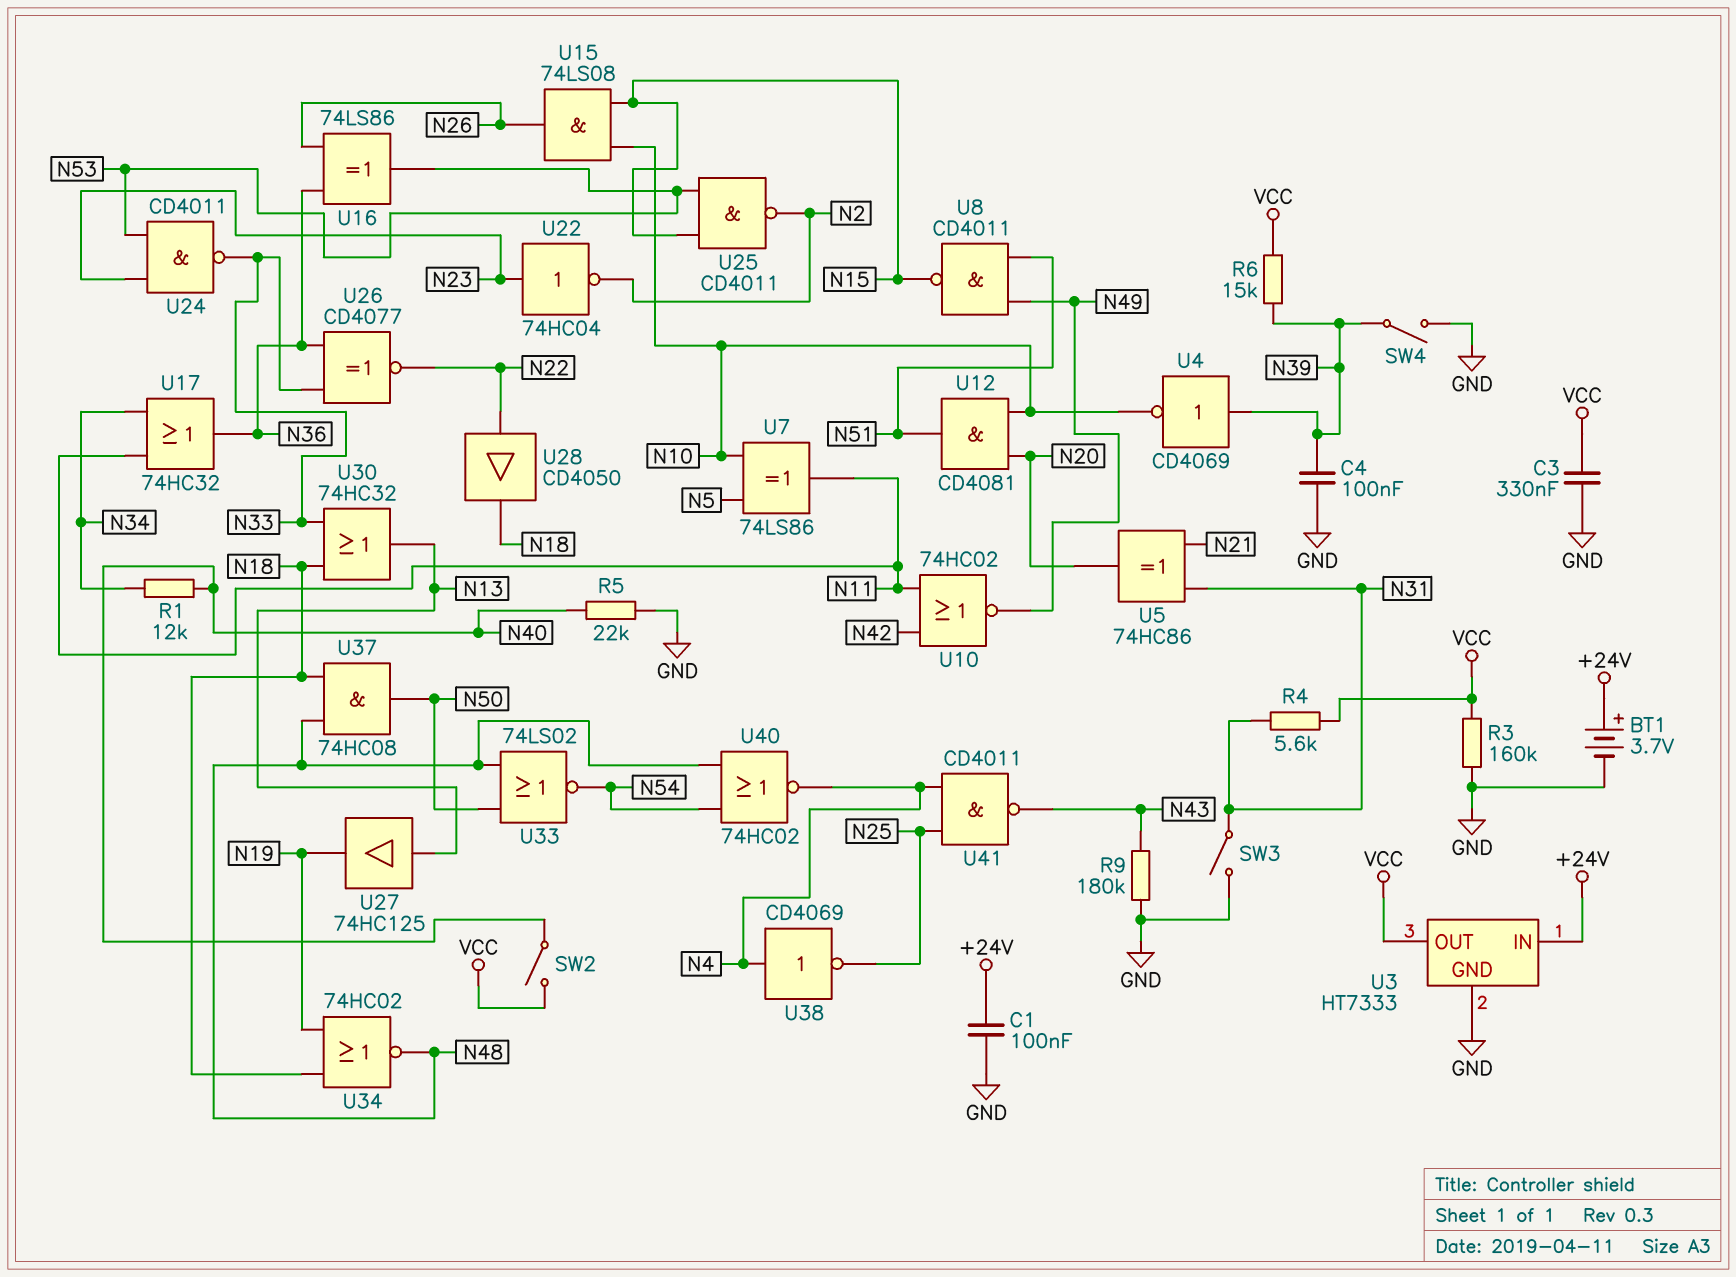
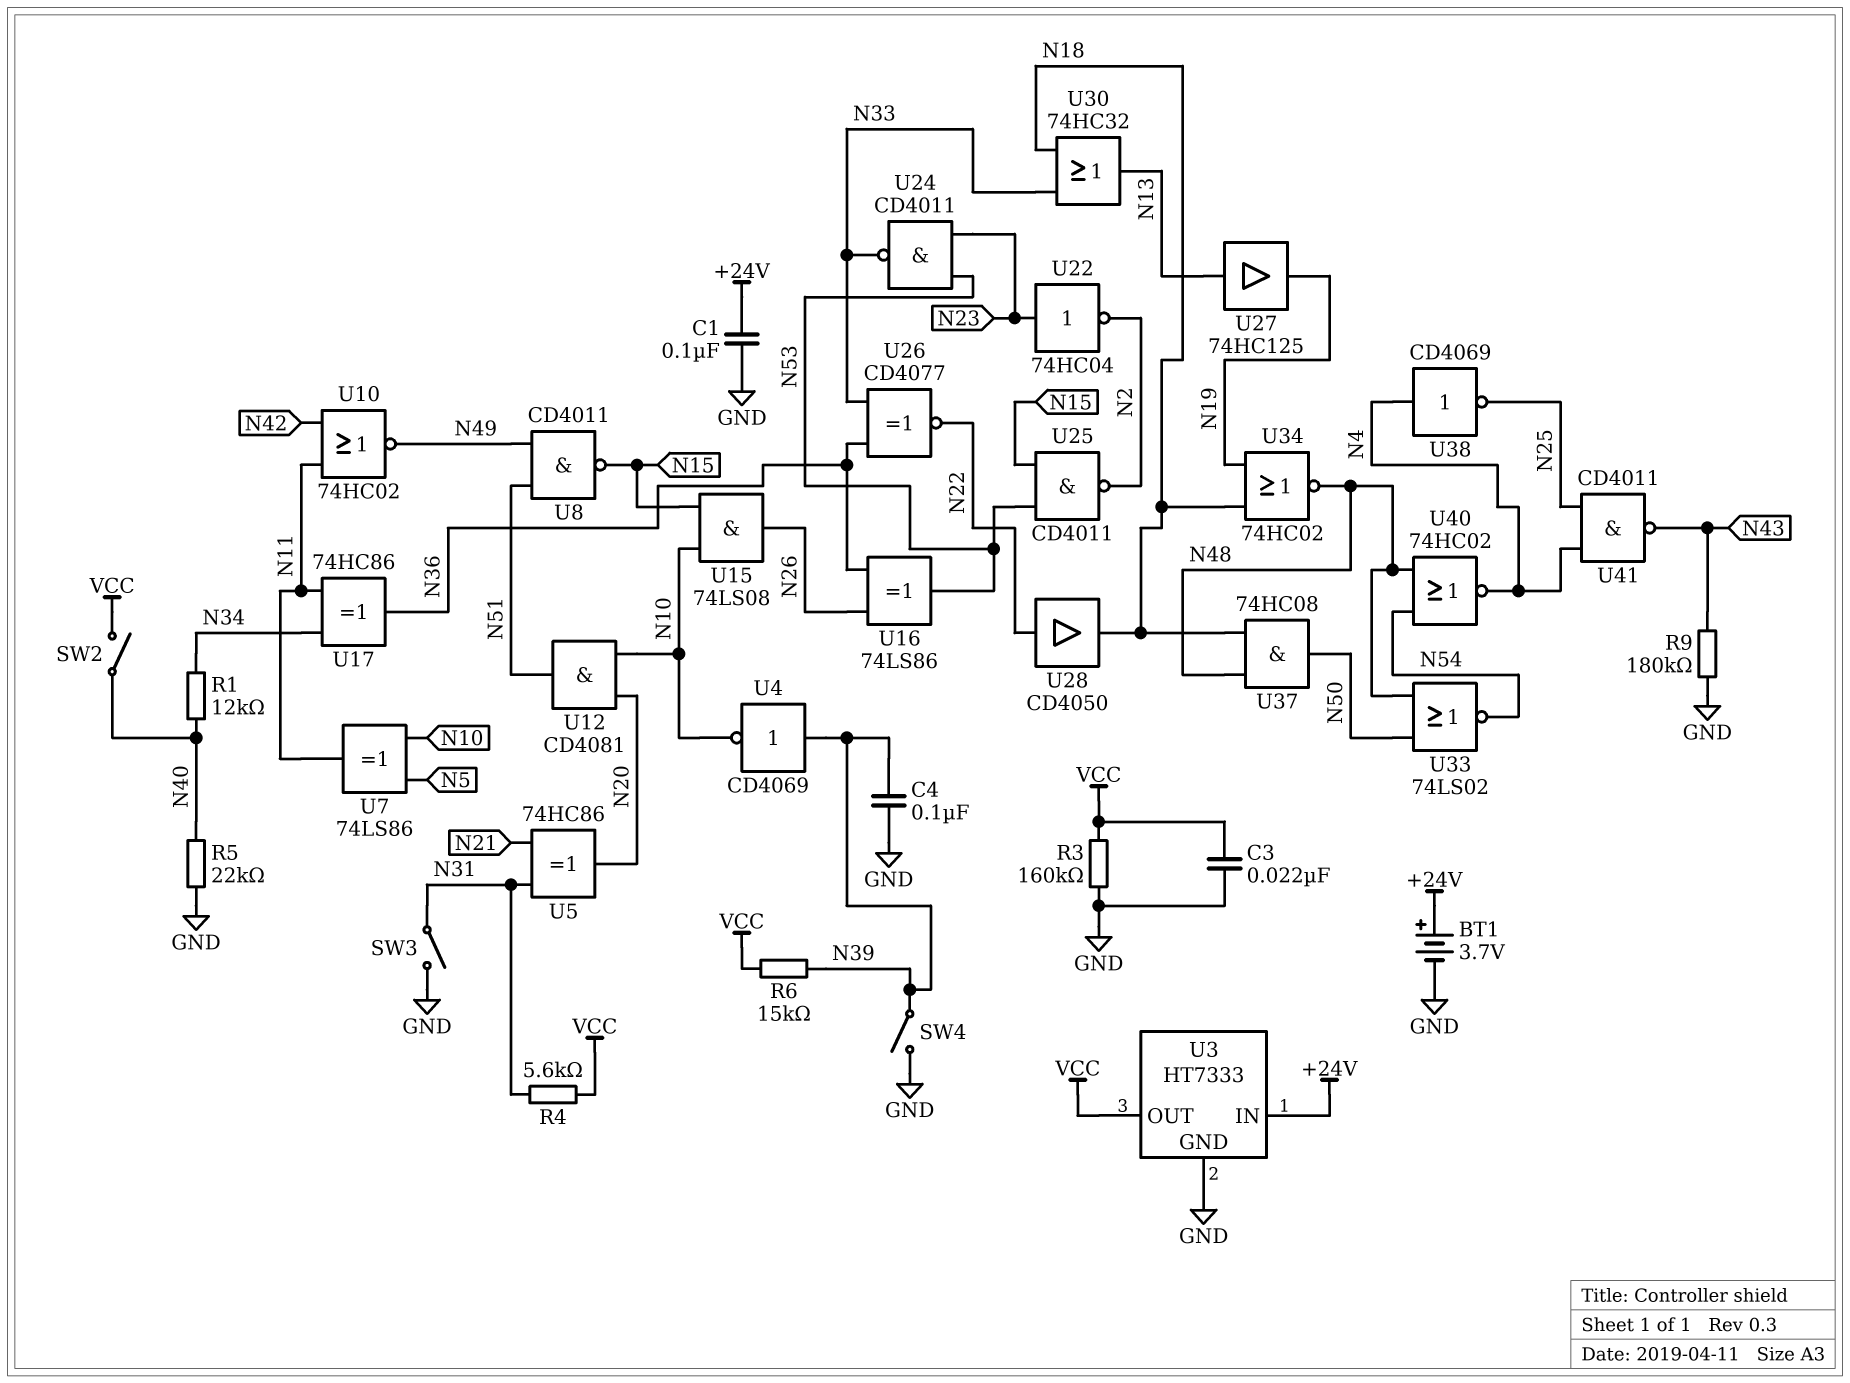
C3: 330nF (GND, VCC) -> 22nF (GND, VCC)
U17: OR 74HC32 (in N11, in N34, out N36) -> XOR 74HC86 (in N11, in N34, out N36)

